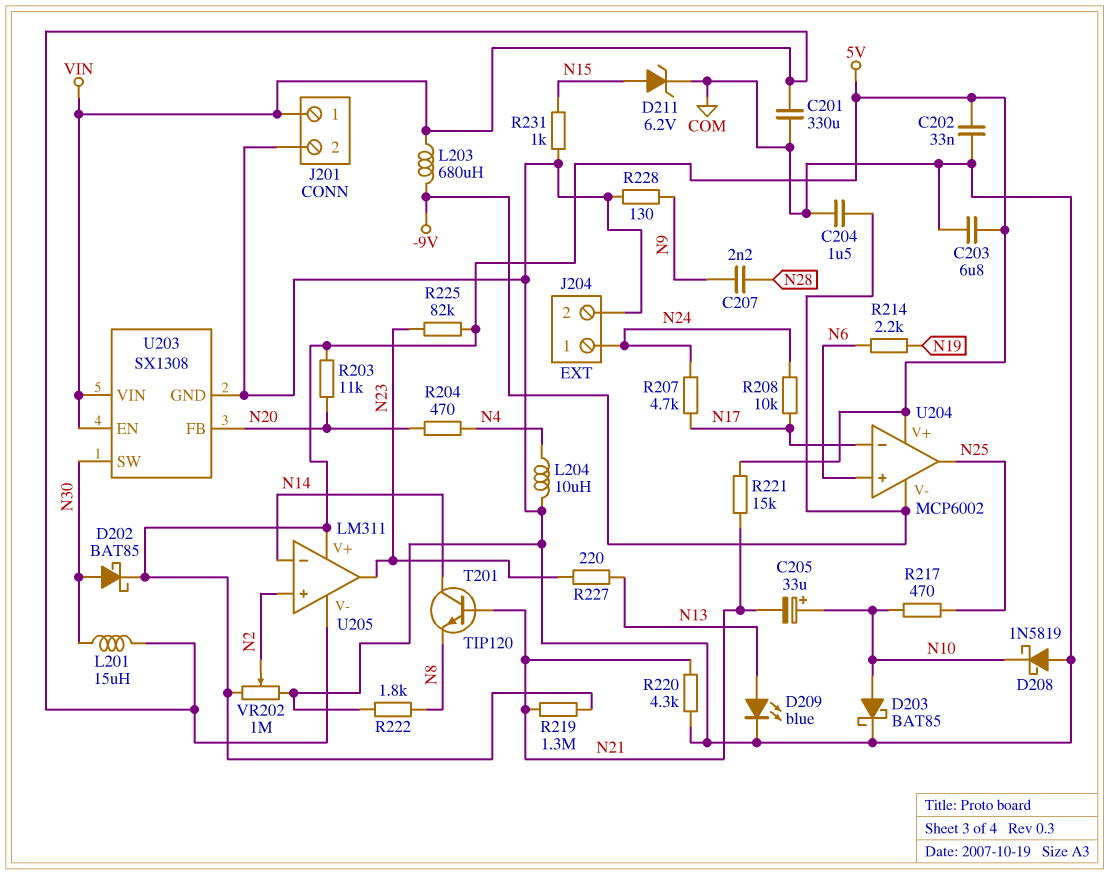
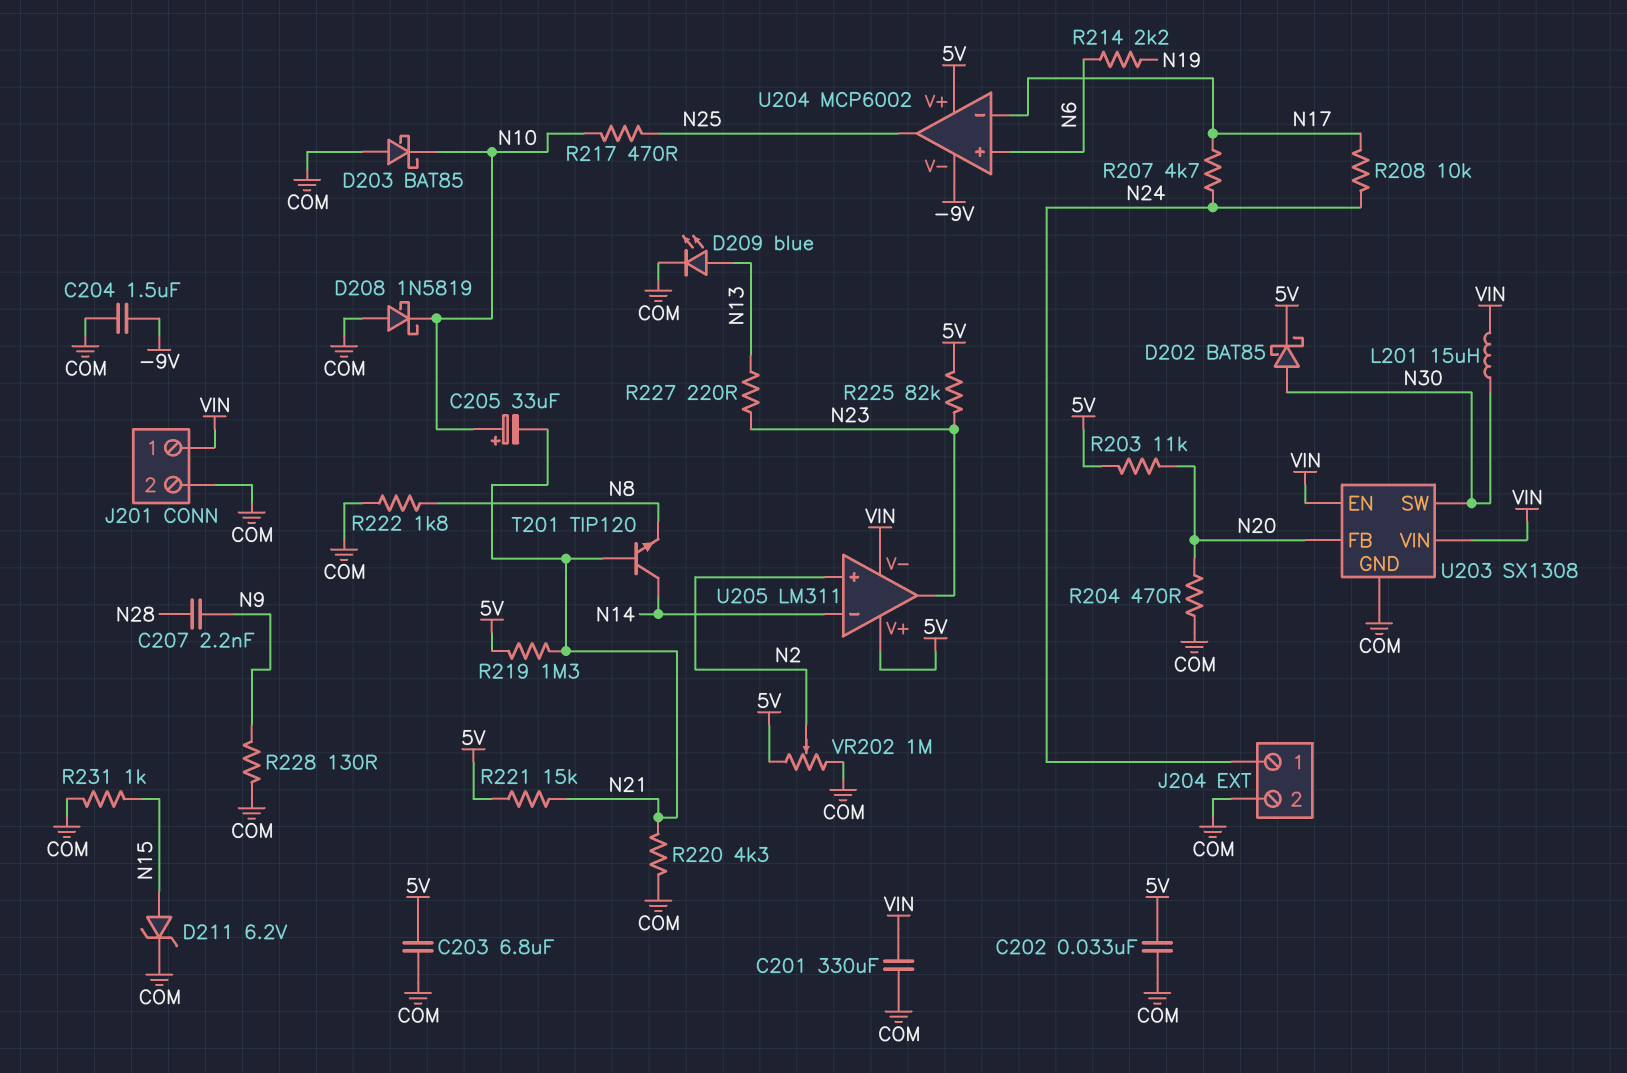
D203: schottky BAT85 (A N10, K COM) -> schottky BAT85 (A COM, K N10)
L203: 680uH (-9V, VIN) -> none
L204: 10uH (COM, N4) -> none
R204: 470 (N4, N20) -> 470 (COM, N20)

